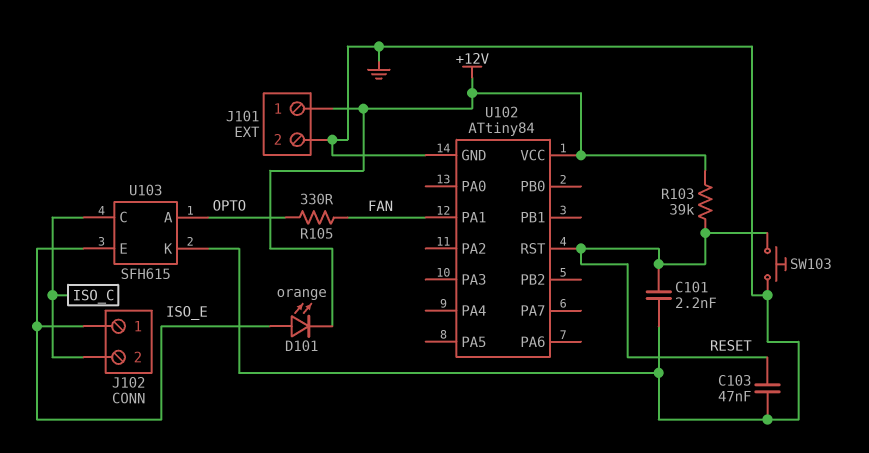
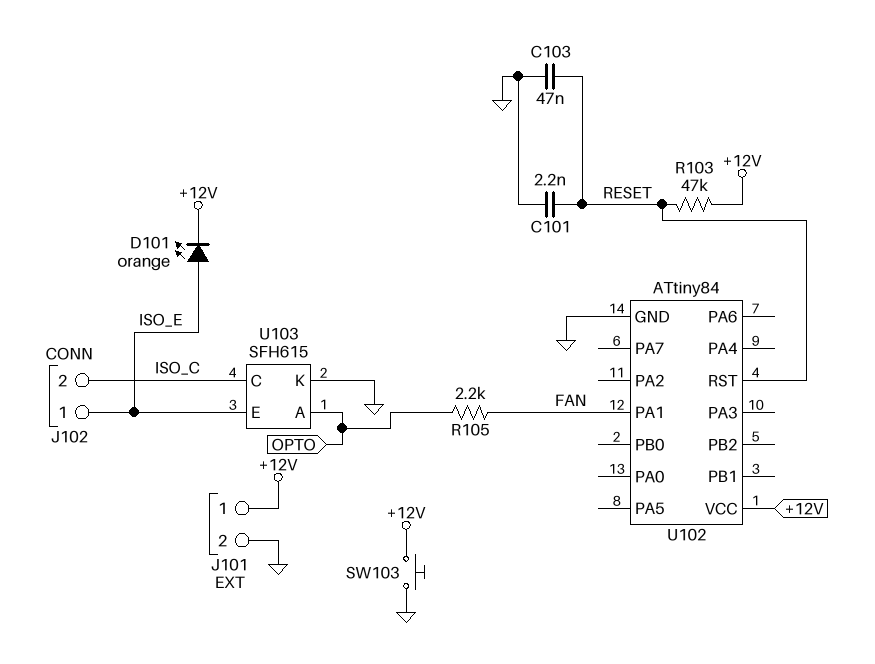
R103: 39k (+12V, RESET) -> 47k (+12V, RESET)
R105: 330 (FAN, OPTO) -> 2.2k (FAN, OPTO)
SW103: button (GND, RESET) -> button (+12V, GND)

